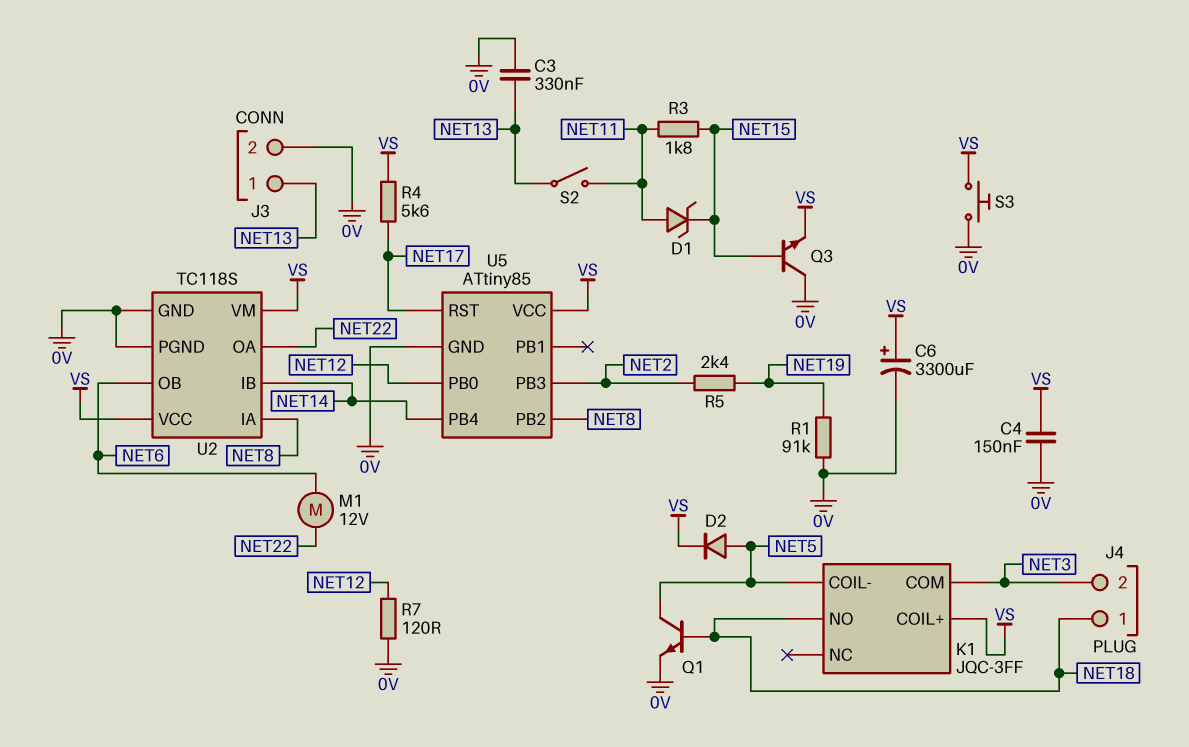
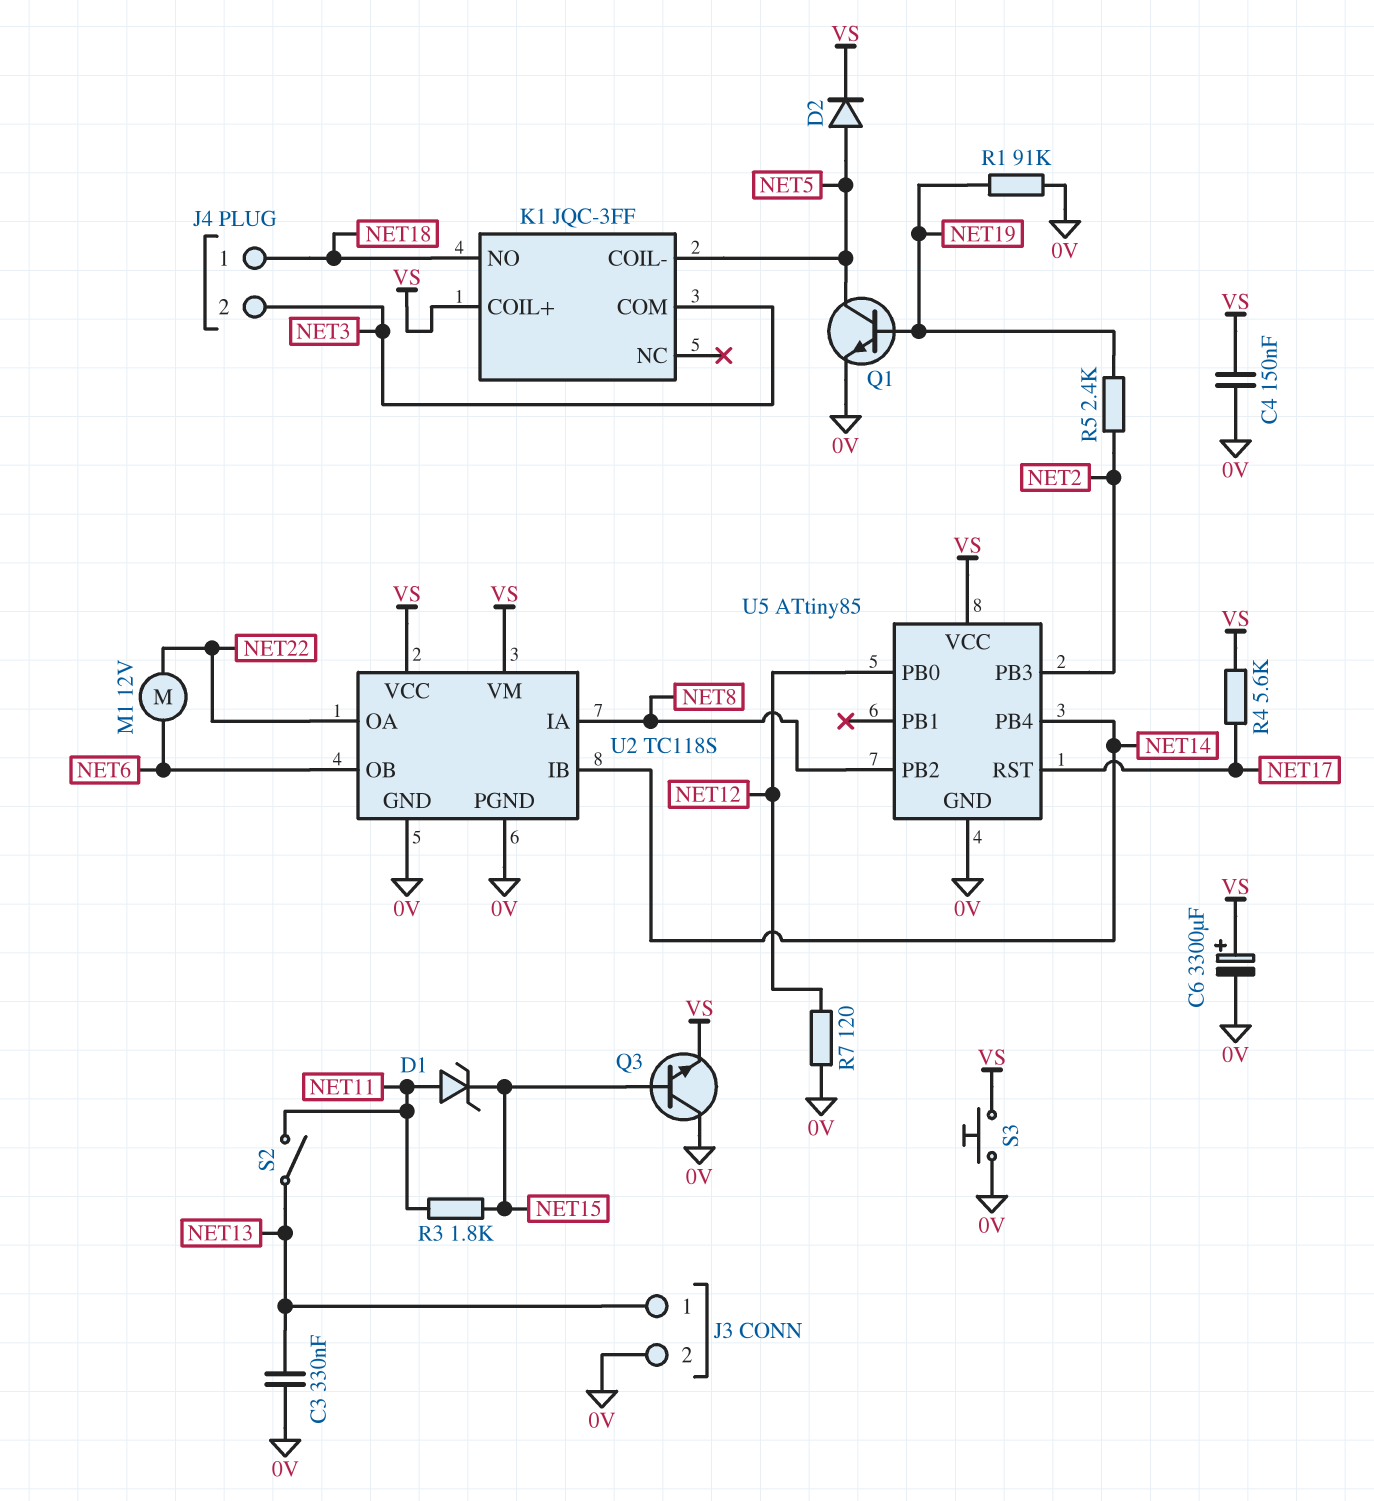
Q1: NPN (B NET18, C NET5, E 0V) -> NPN (B NET19, C NET5, E 0V)

